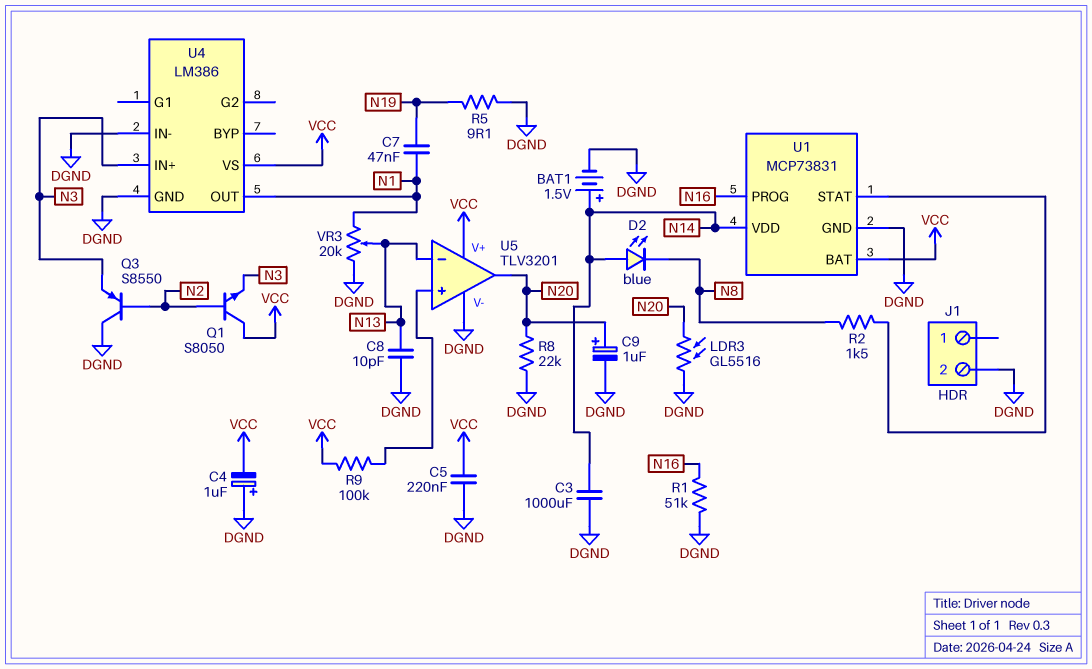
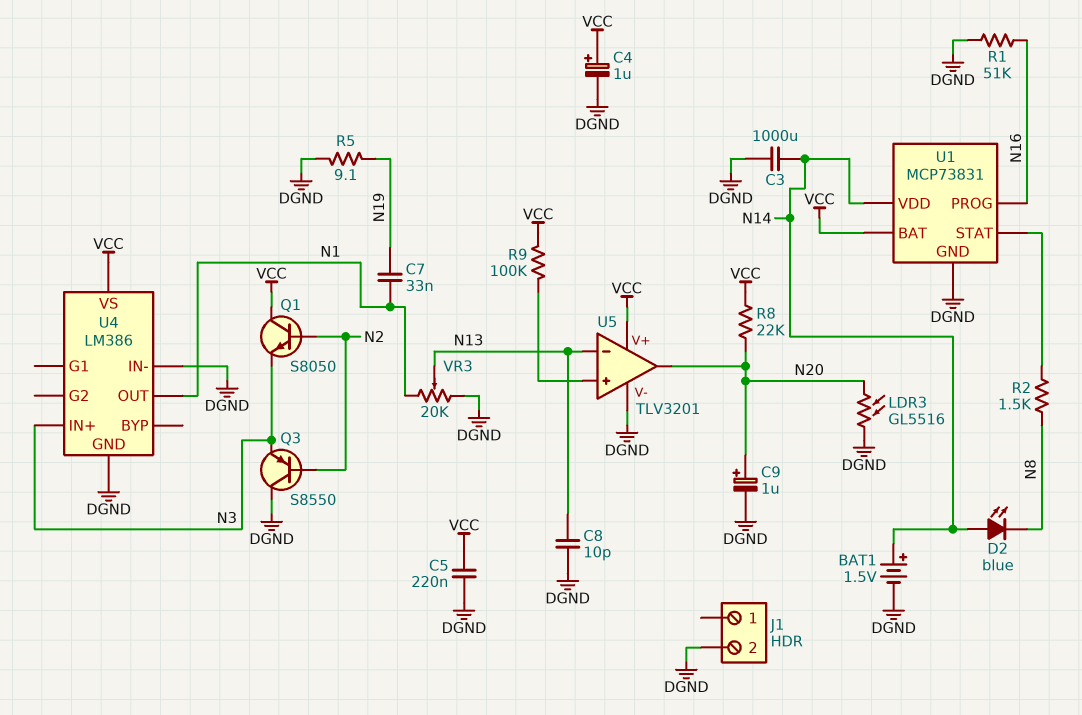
C4: 1uF (plus DGND, minus VCC) -> 1uF (plus VCC, minus DGND)
C7: 47nF (N1, N19) -> 33nF (N1, N19)
R8: 22k (DGND, N20) -> 22k (N20, VCC)

